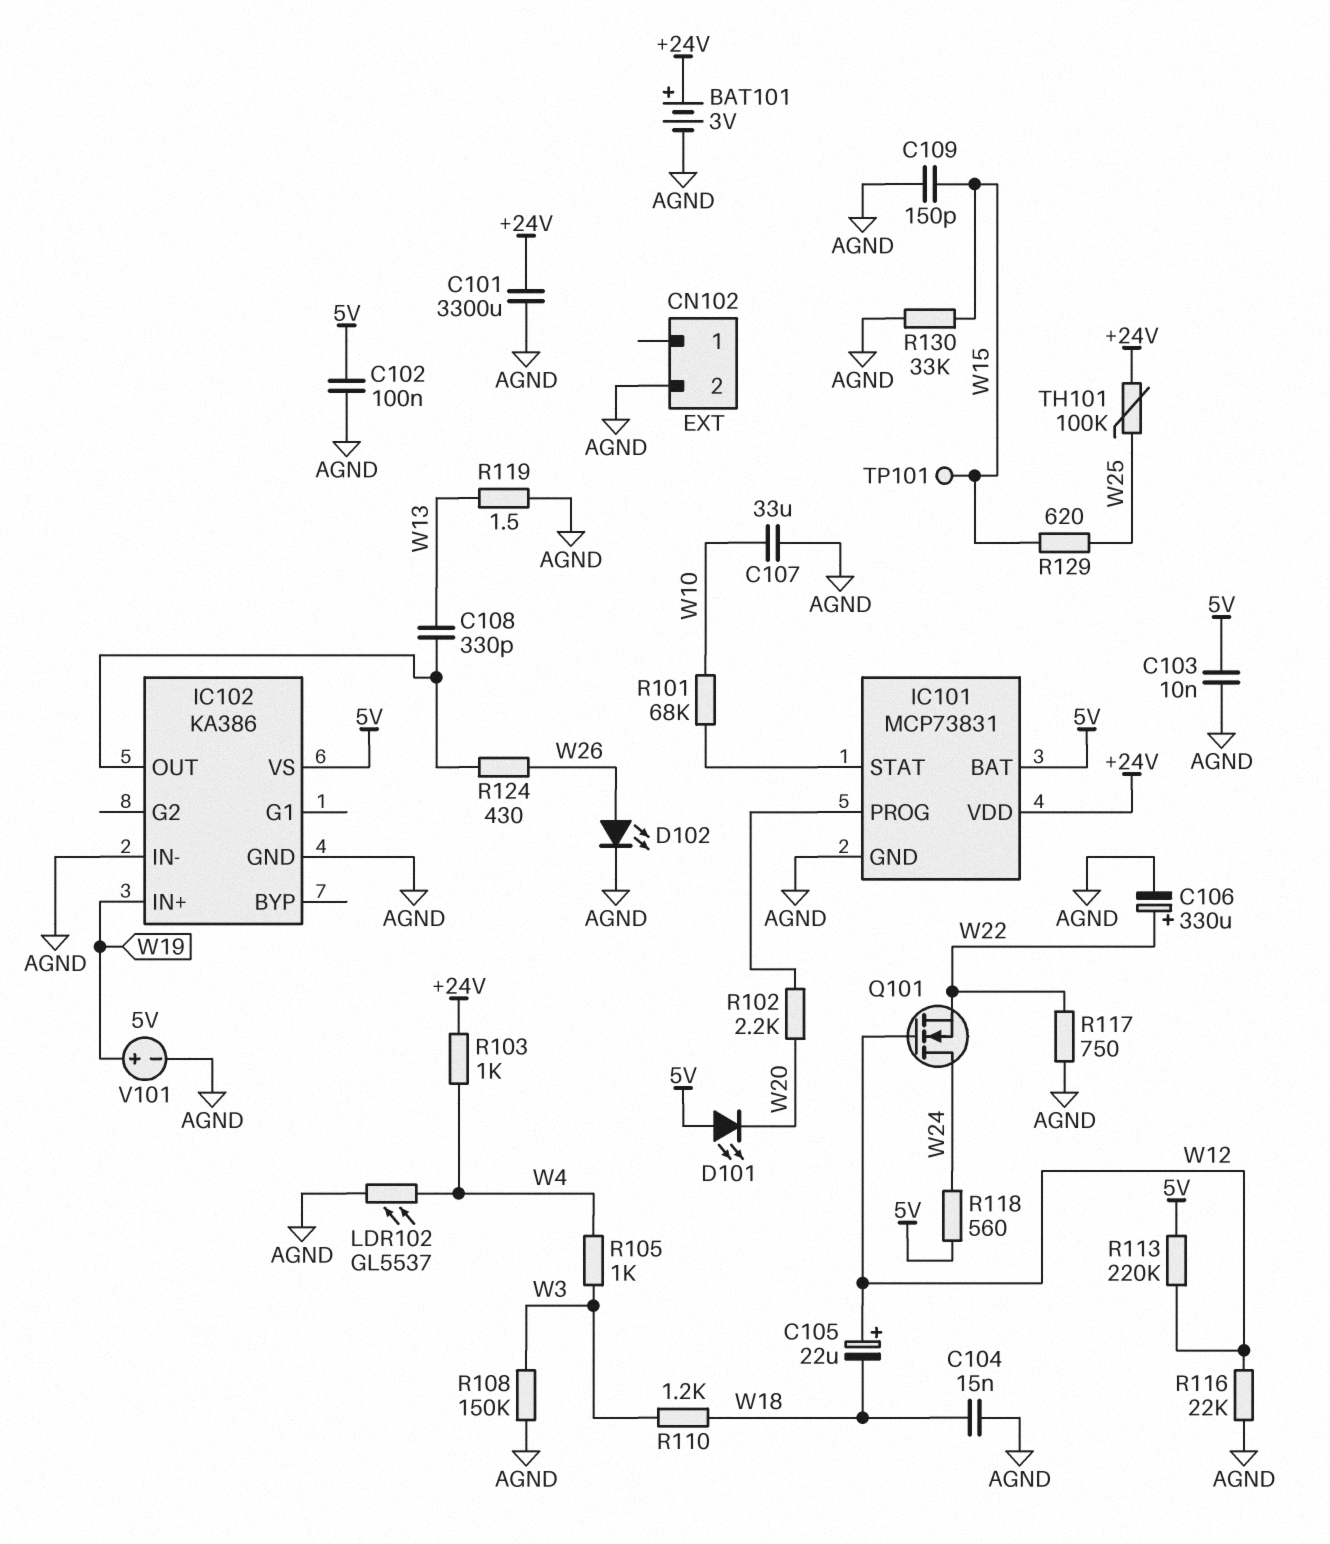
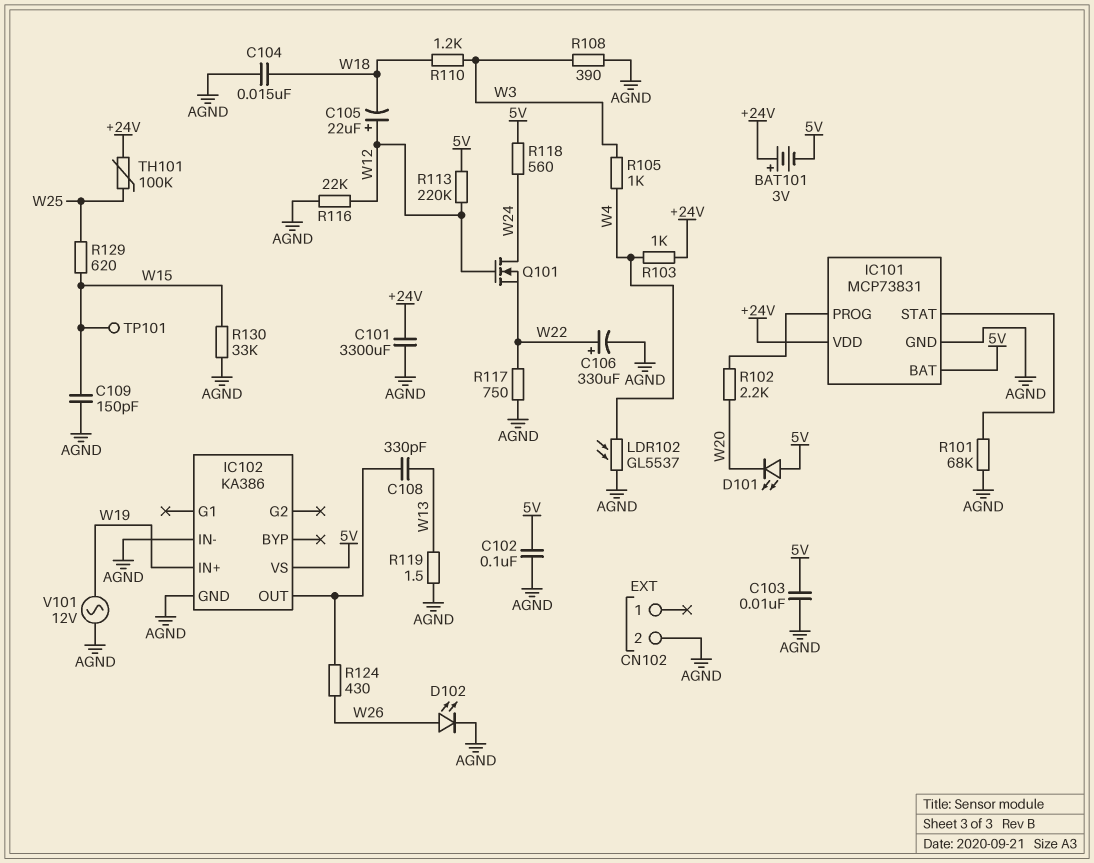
BAT101: 3V (plus +24V, minus AGND) -> 3V (plus +24V, minus 5V)
C107: 33uF (AGND, W10) -> none
R101: 68k (IC101/STAT, W10) -> 68k (AGND, IC101/STAT)
R108: 150k (AGND, W3) -> 390 (AGND, W3)
V101: 5V (plus W19, minus AGND) -> AC 12V (AGND, W19)

